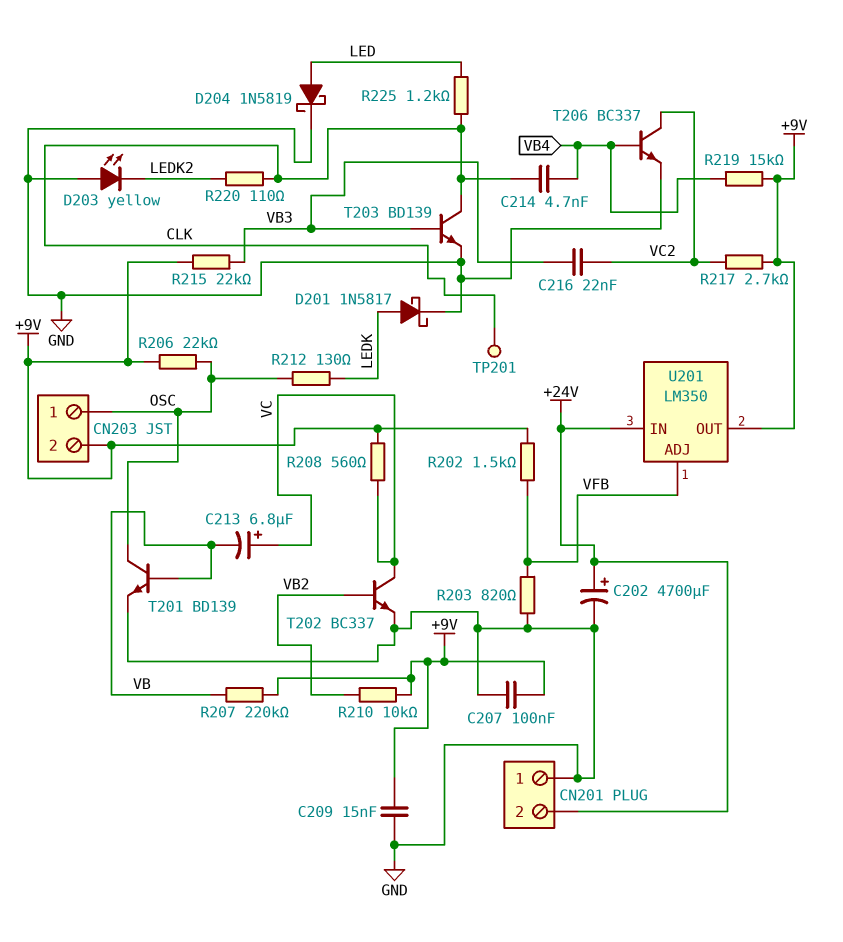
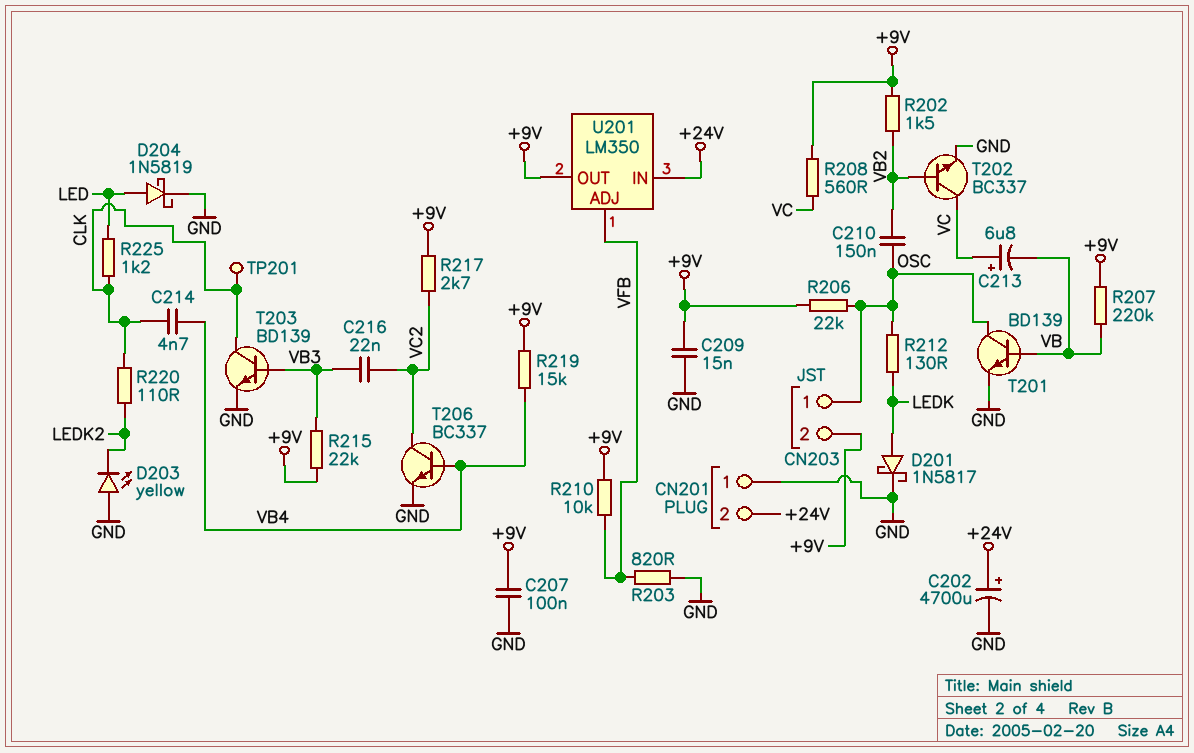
C210: none -> 150nF (OSC, VB2)
R202: 1.5k (+9V, VFB) -> 1.5k (+9V, VB2)
R210: 10k (+9V, VB2) -> 10k (+9V, VFB)

